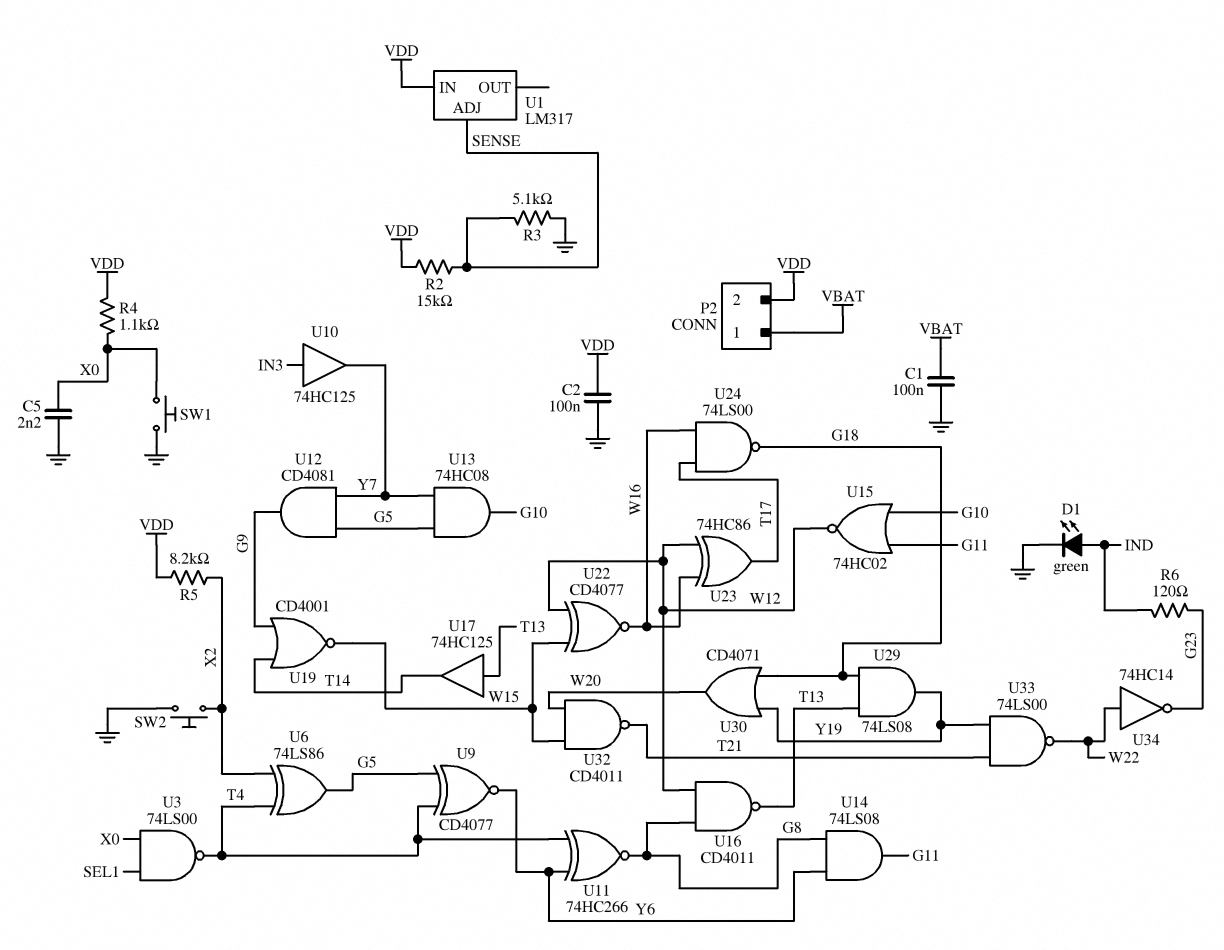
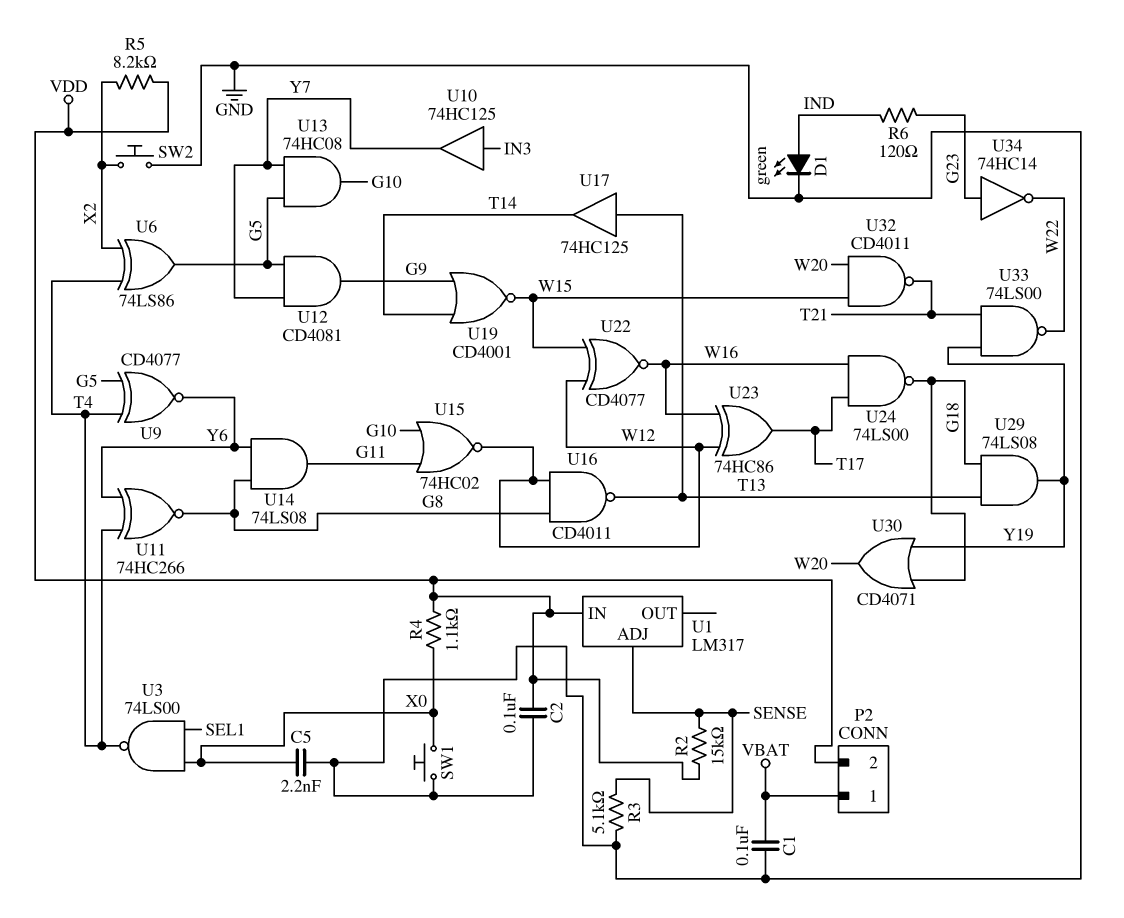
U34: NOT 74HC14 (in W22, out G23) -> NOT 74HC14 (in G23, out W22)

